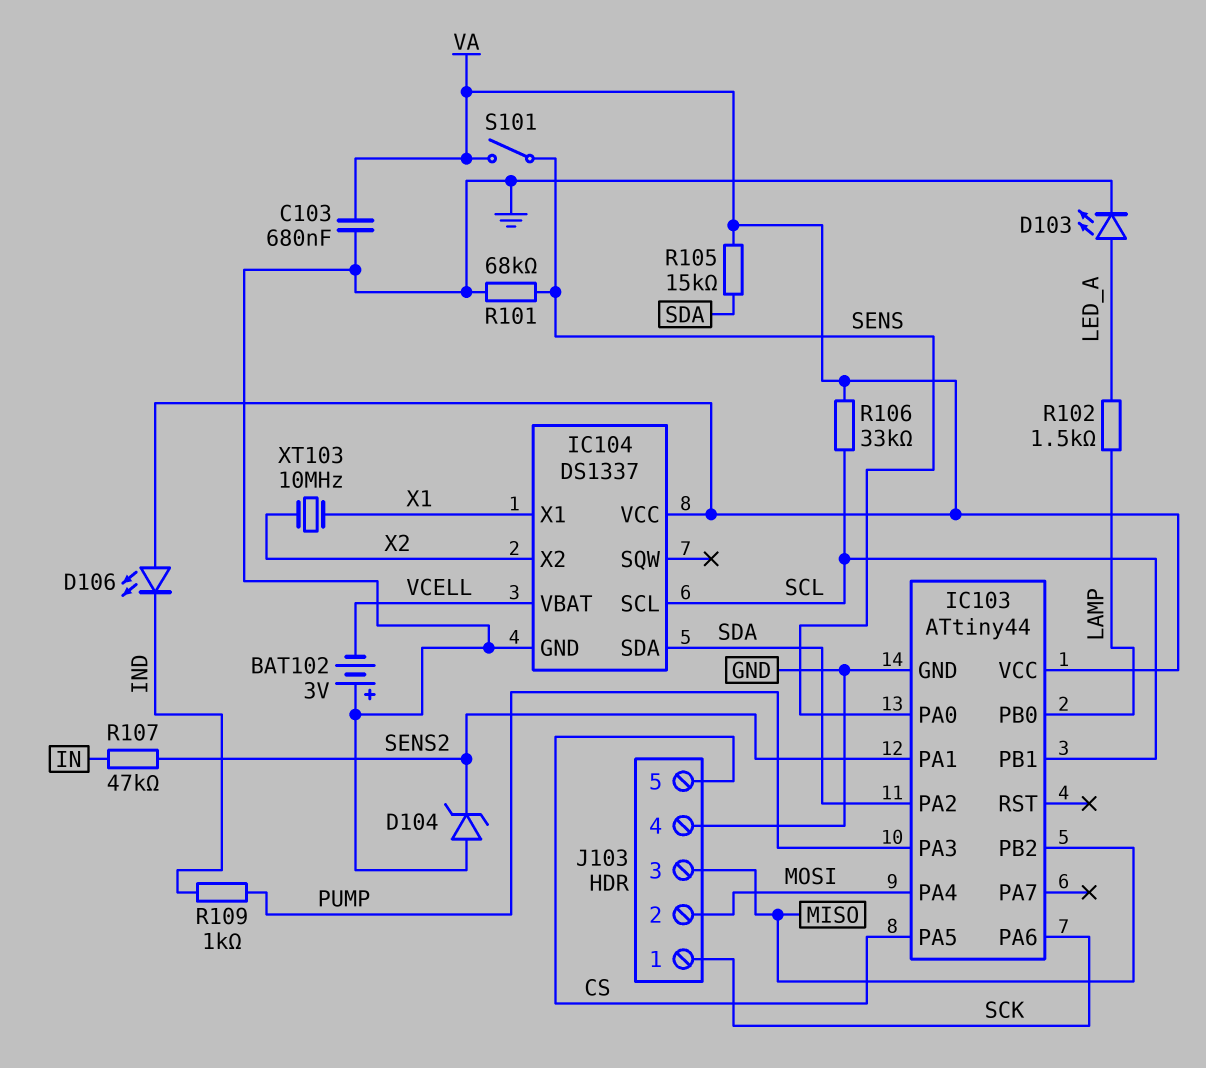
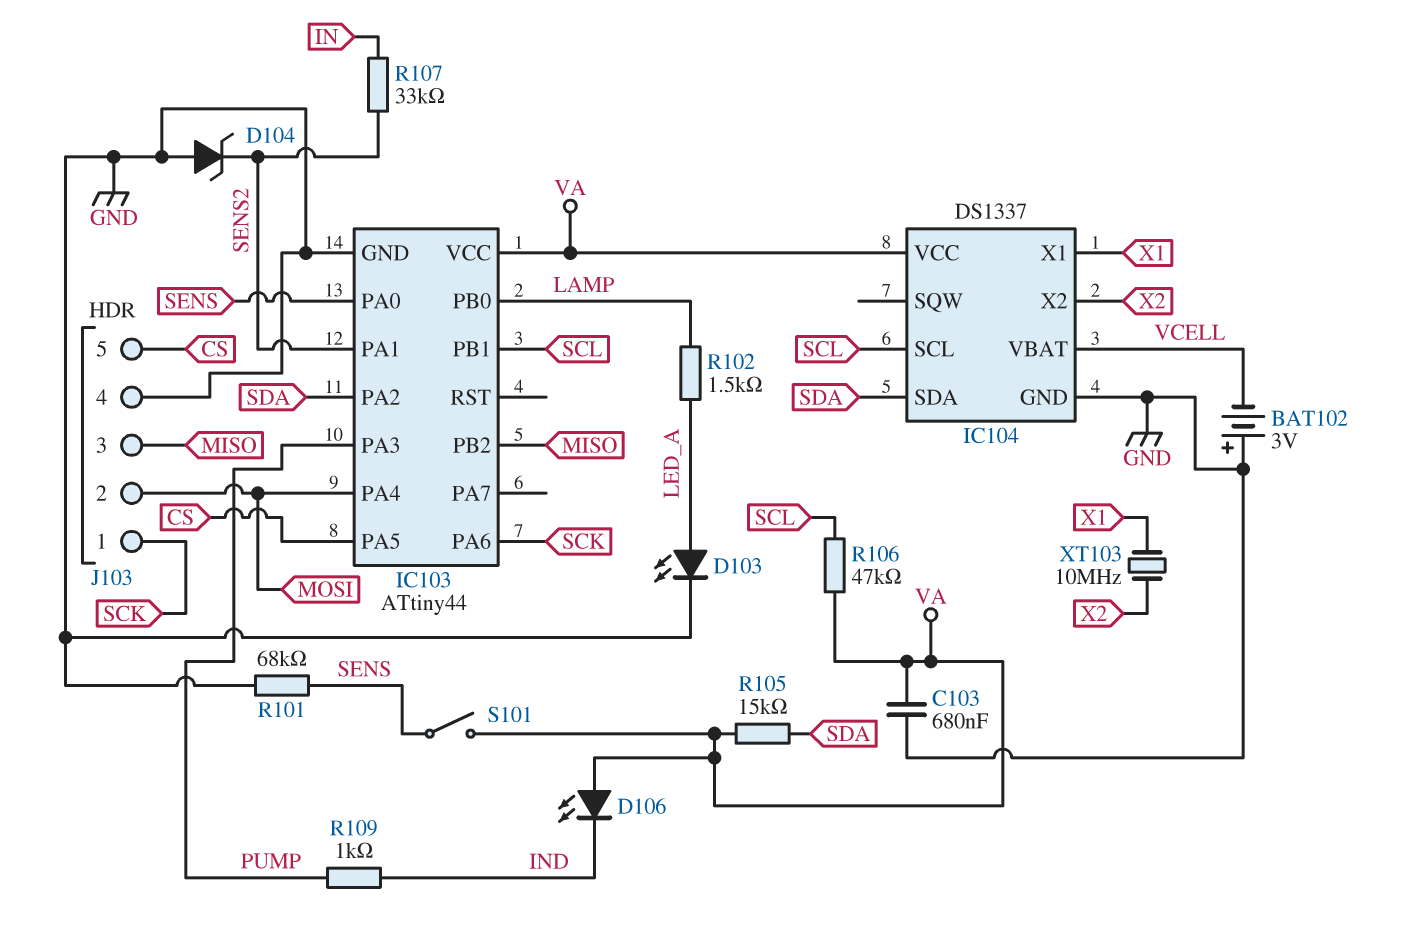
R106: 33k (SCL, VA) -> 47k (SCL, VA)
R107: 47k (IN, SENS2) -> 33k (IN, SENS2)

